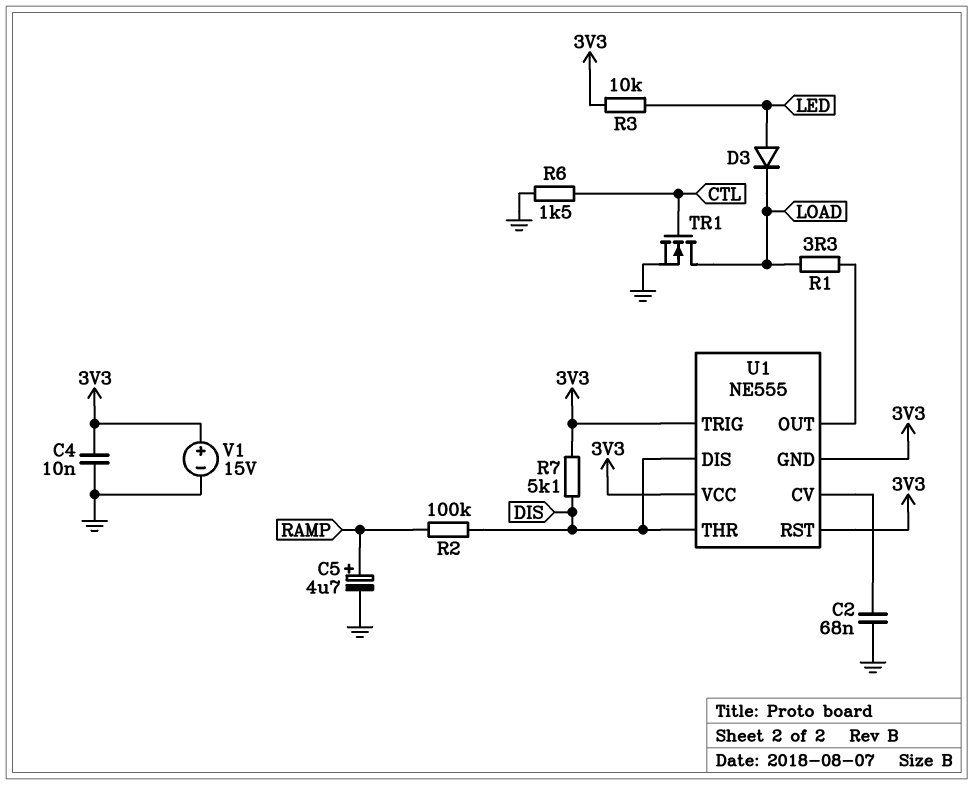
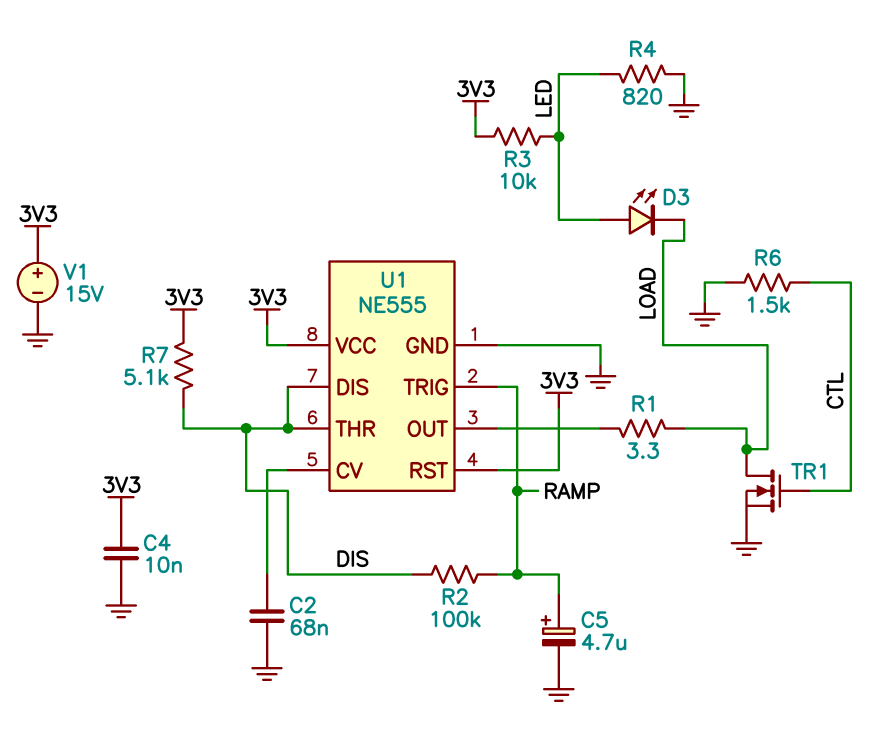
D3: diode (A LED, K LOAD) -> LED (A LED, K LOAD)
R4: none -> 820 (GND, LED)
U1 pin GND: 3V3 -> GND
U1 pin TRIG: 3V3 -> RAMP

